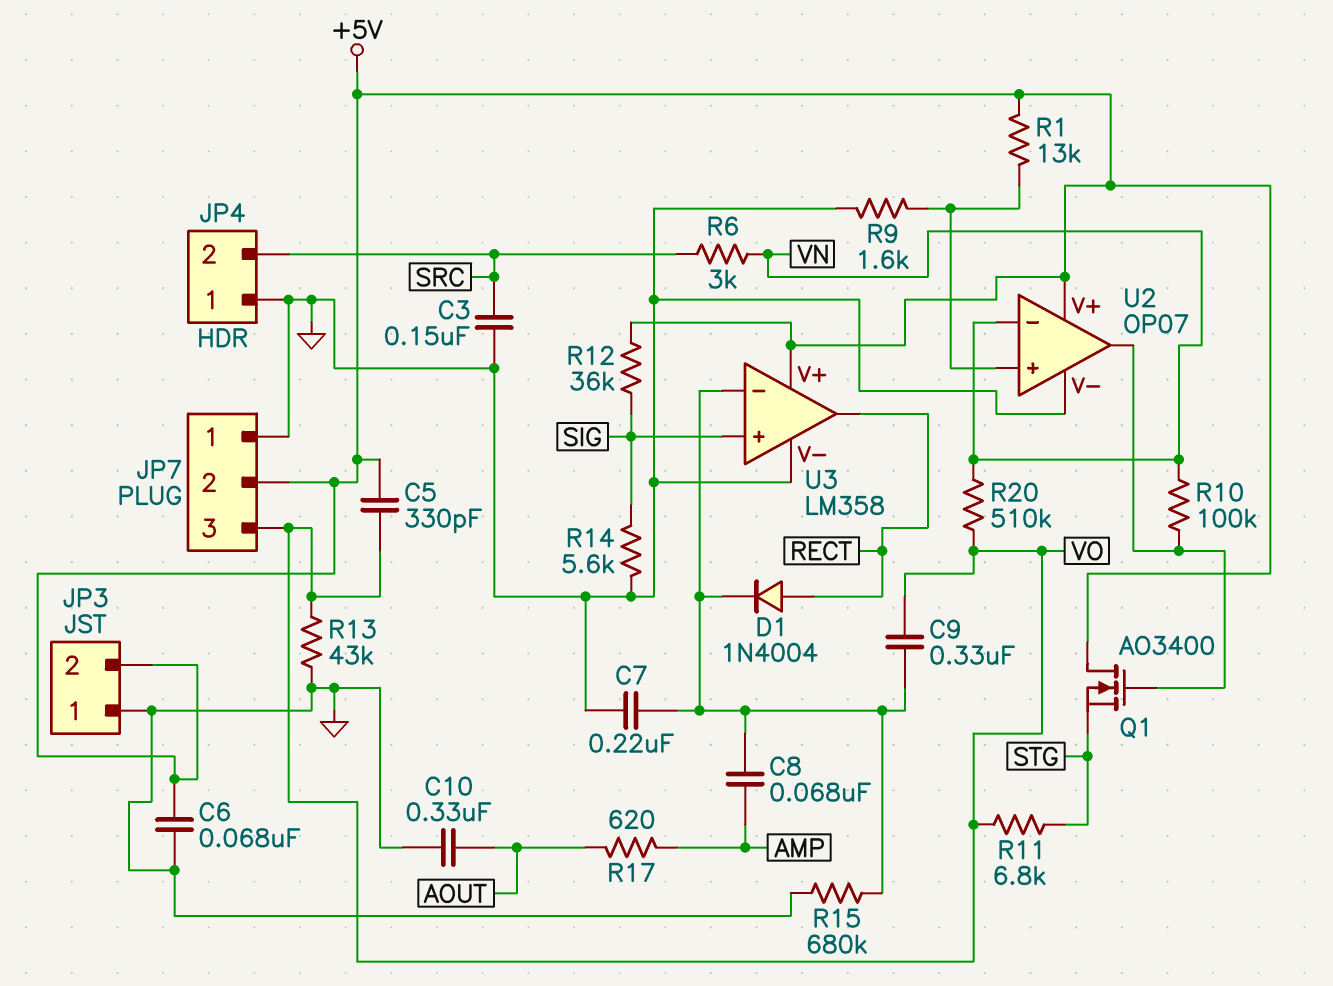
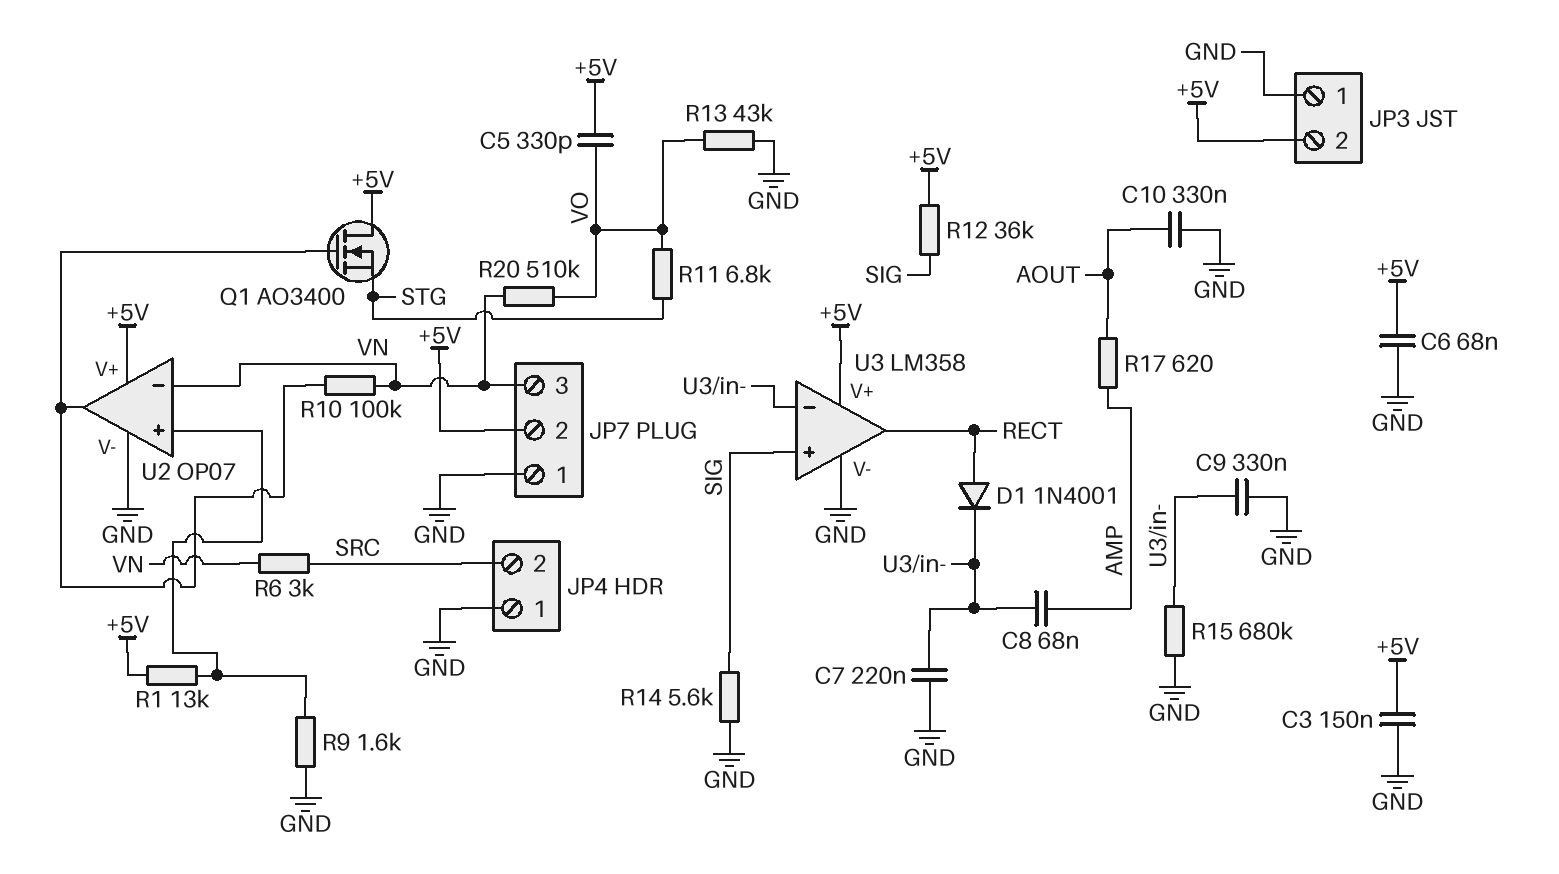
C3: 150nF (GND, SRC) -> 150nF (+5V, GND)
C9: 330nF (U3/in-, VO) -> 330nF (GND, U3/in-)
D1: diode 1N4004 (A RECT, K U3/in-) -> diode 1N4001 (A RECT, K U3/in-)
JP7 pin 3: VO -> VN

